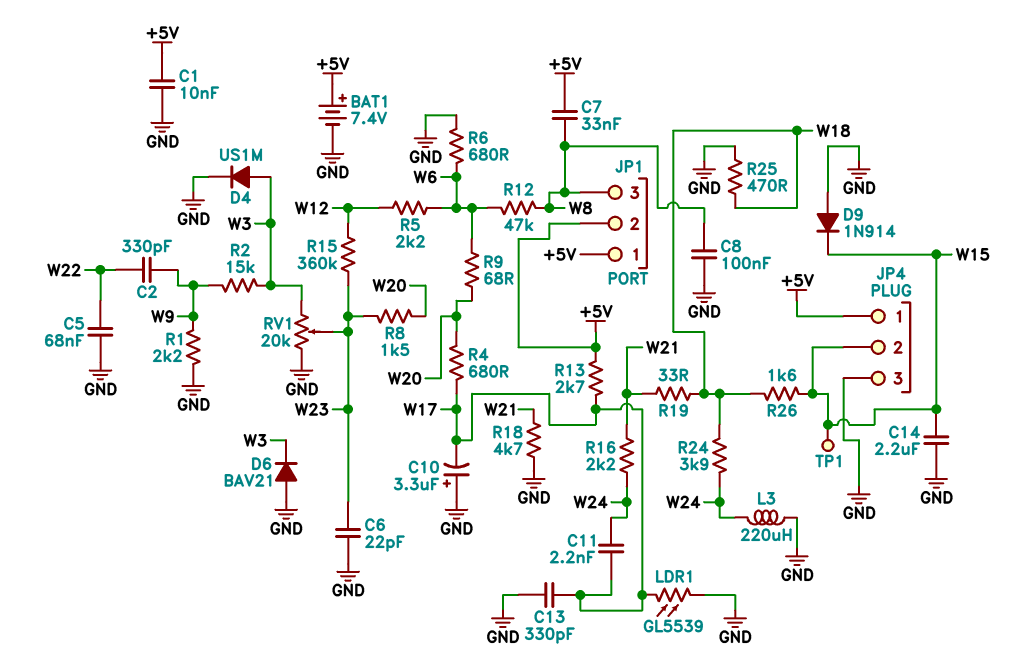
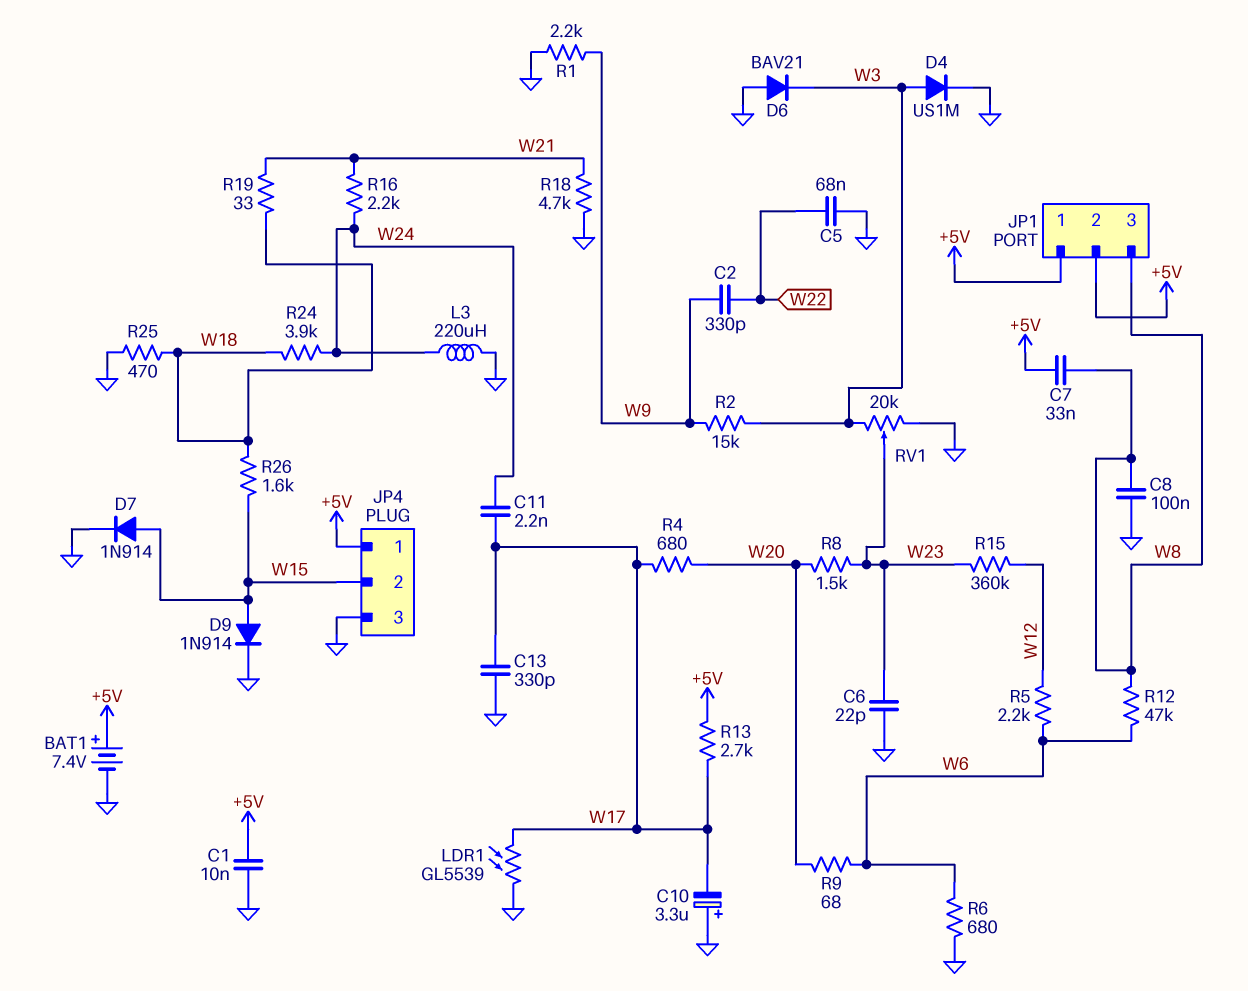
C14: 2.2uF (GND, W15) -> none
D7: none -> diode 1N914 (A W15, K GND)
D9: diode 1N914 (A GND, K W15) -> diode 1N914 (A W15, K GND)
TP1: test point (W15) -> none

